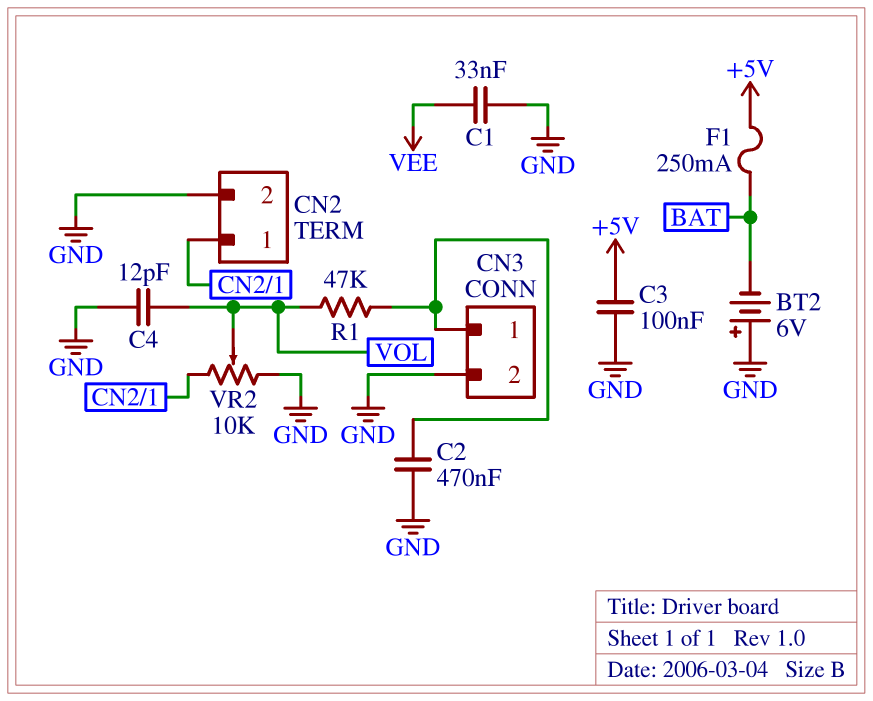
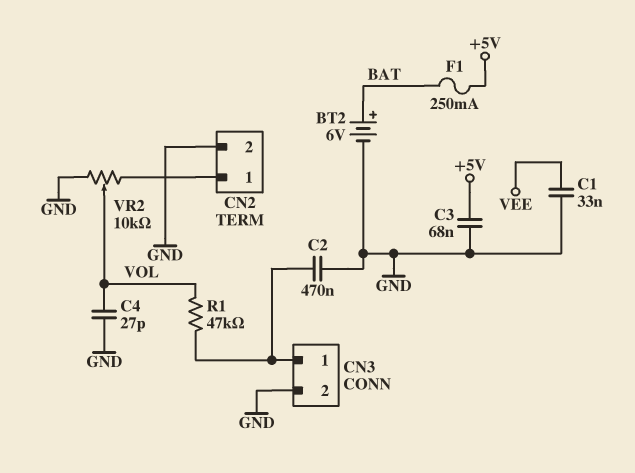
BT2: 6V (plus GND, minus BAT) -> 6V (plus BAT, minus GND)
C3: 100nF (+5V, GND) -> 68nF (+5V, GND)
C4: 12pF (GND, VOL) -> 27pF (GND, VOL)

